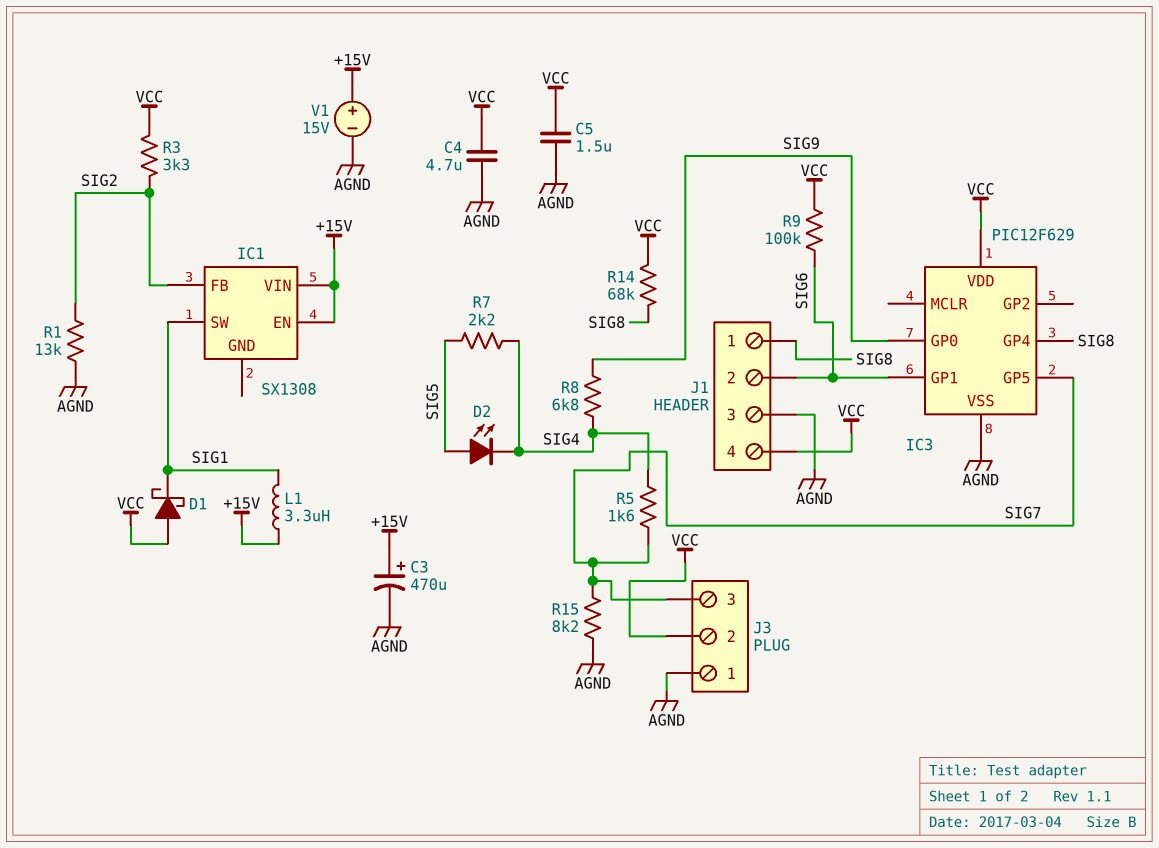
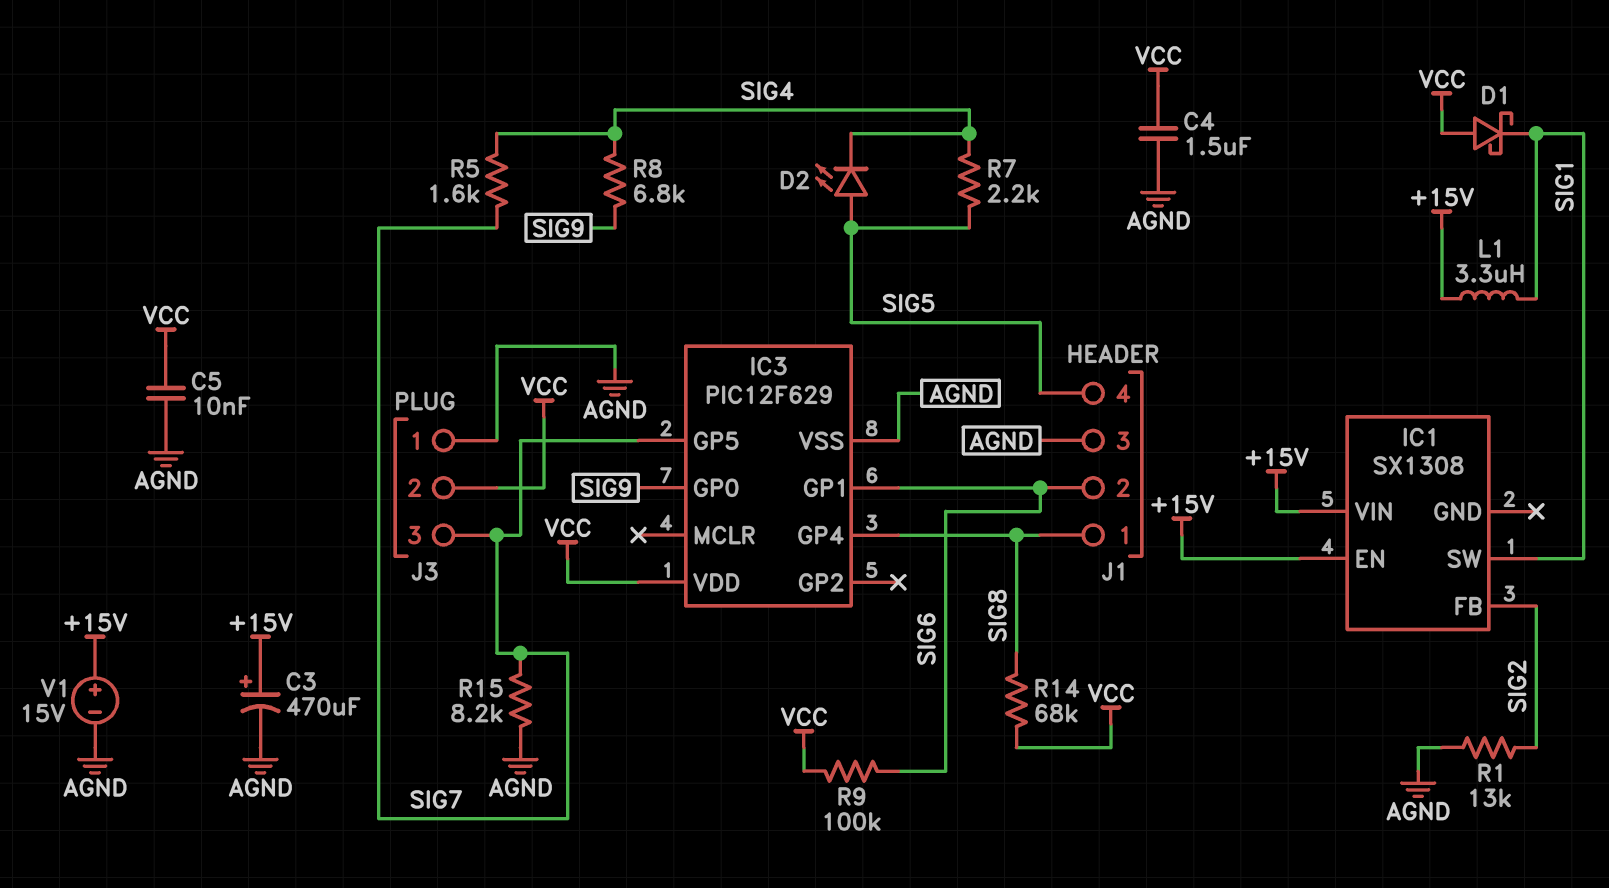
C4: 4.7uF (AGND, VCC) -> 1.5uF (AGND, VCC)
C5: 1.5uF (AGND, VCC) -> 10nF (AGND, VCC)
J1 pin 4: VCC -> SIG5
R3: 3.3k (SIG2, VCC) -> none

